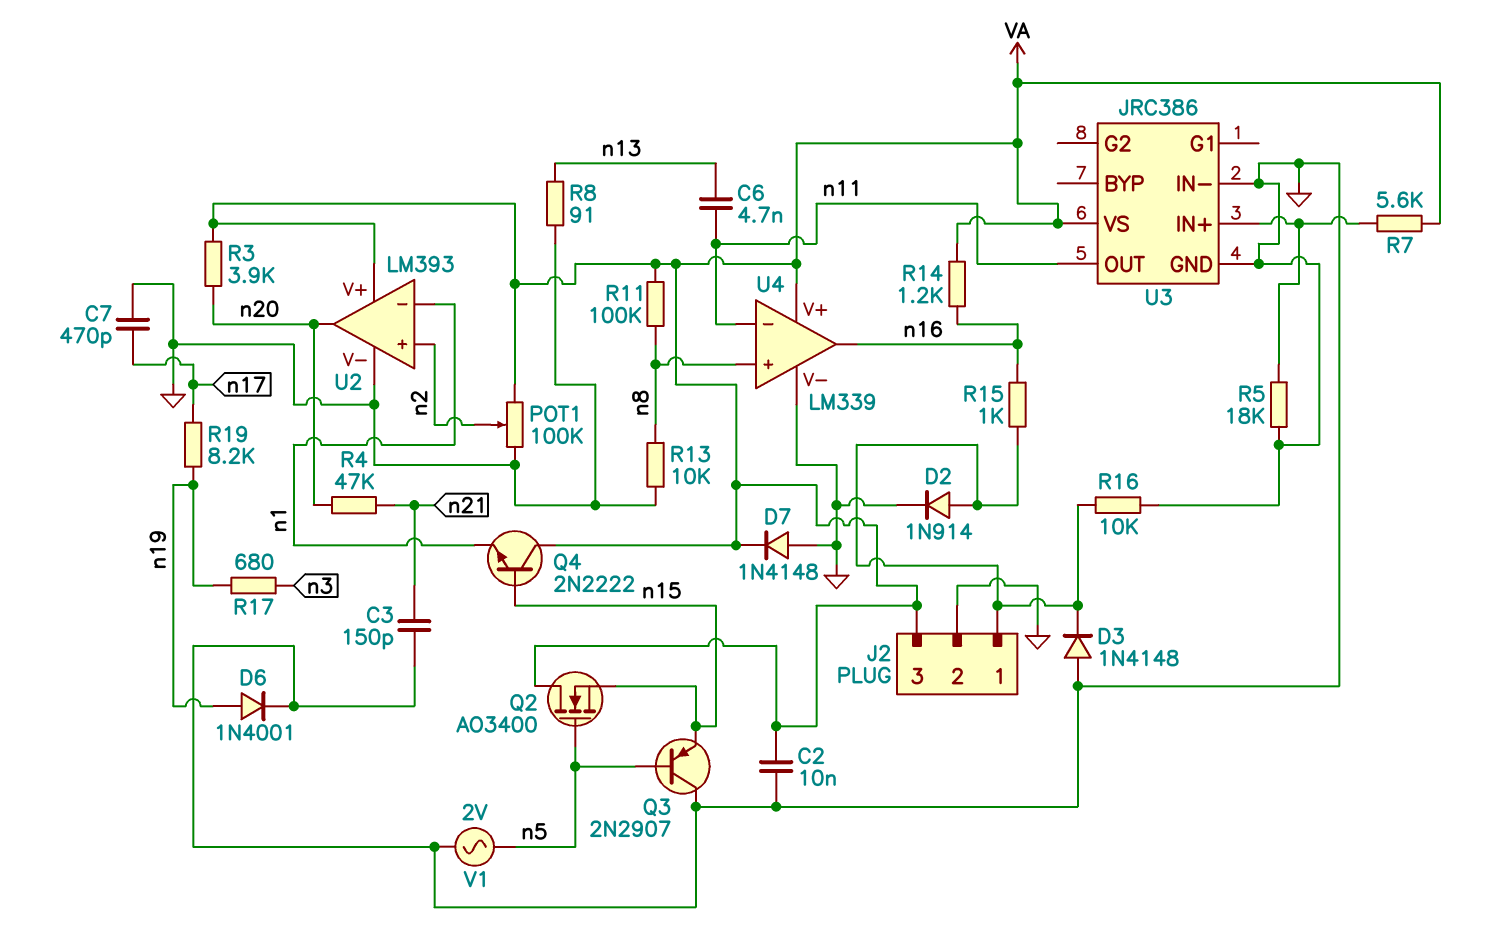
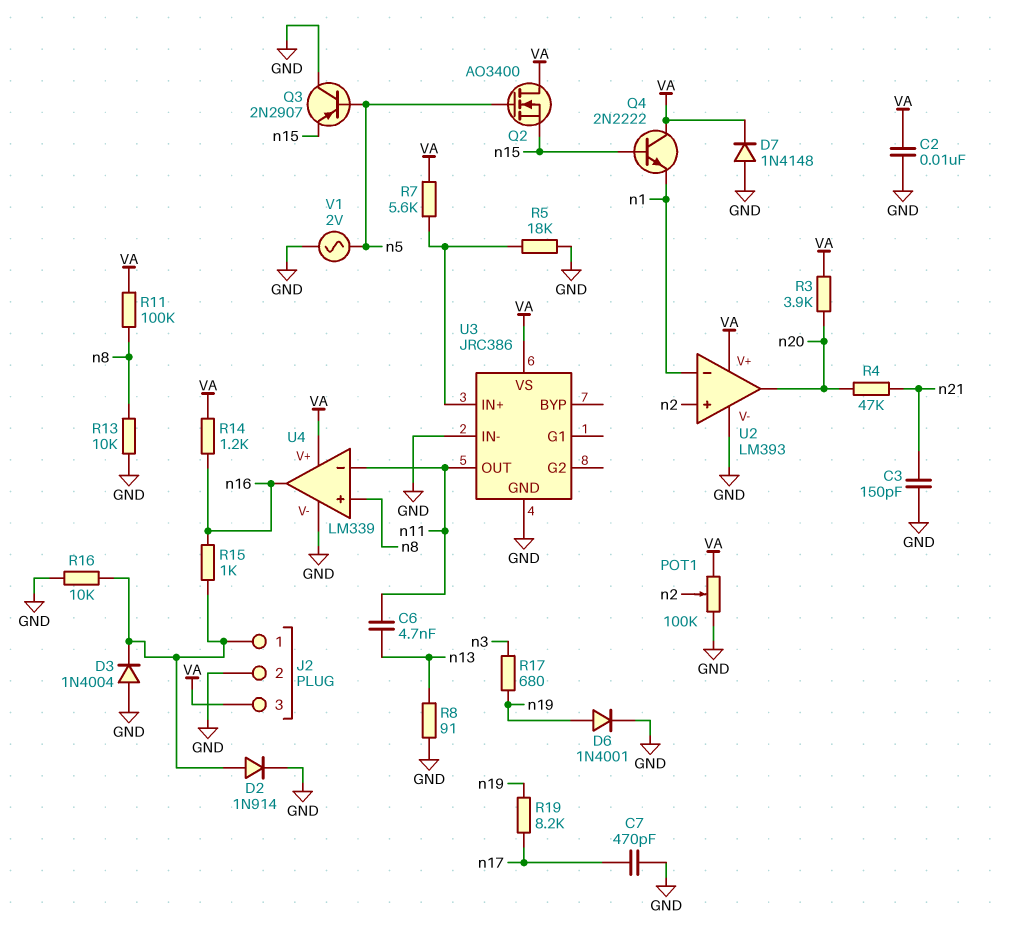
D3: diode 1N4148 (A GND, K J2/1) -> diode 1N4004 (A GND, K J2/1)

